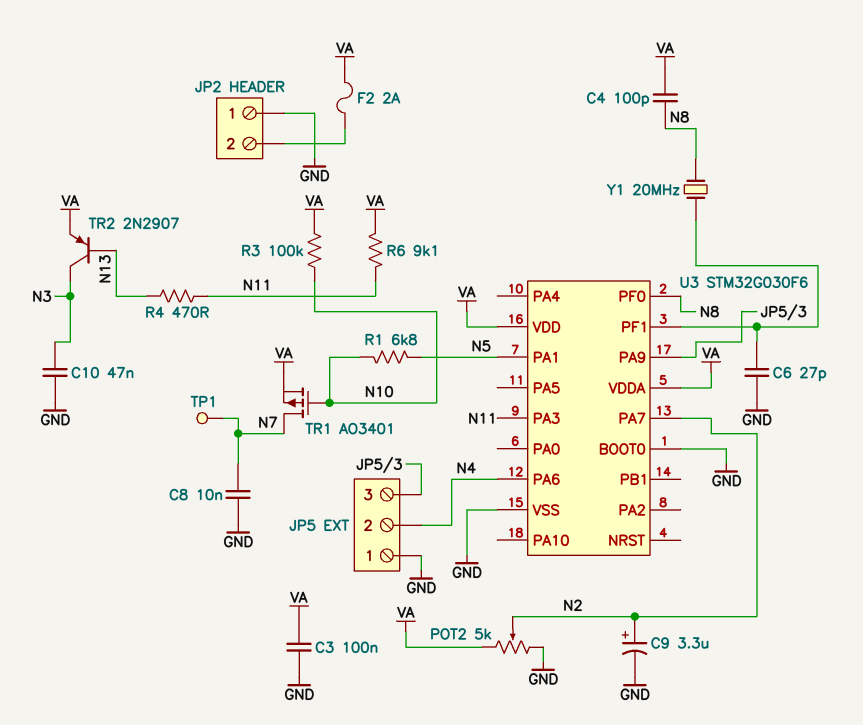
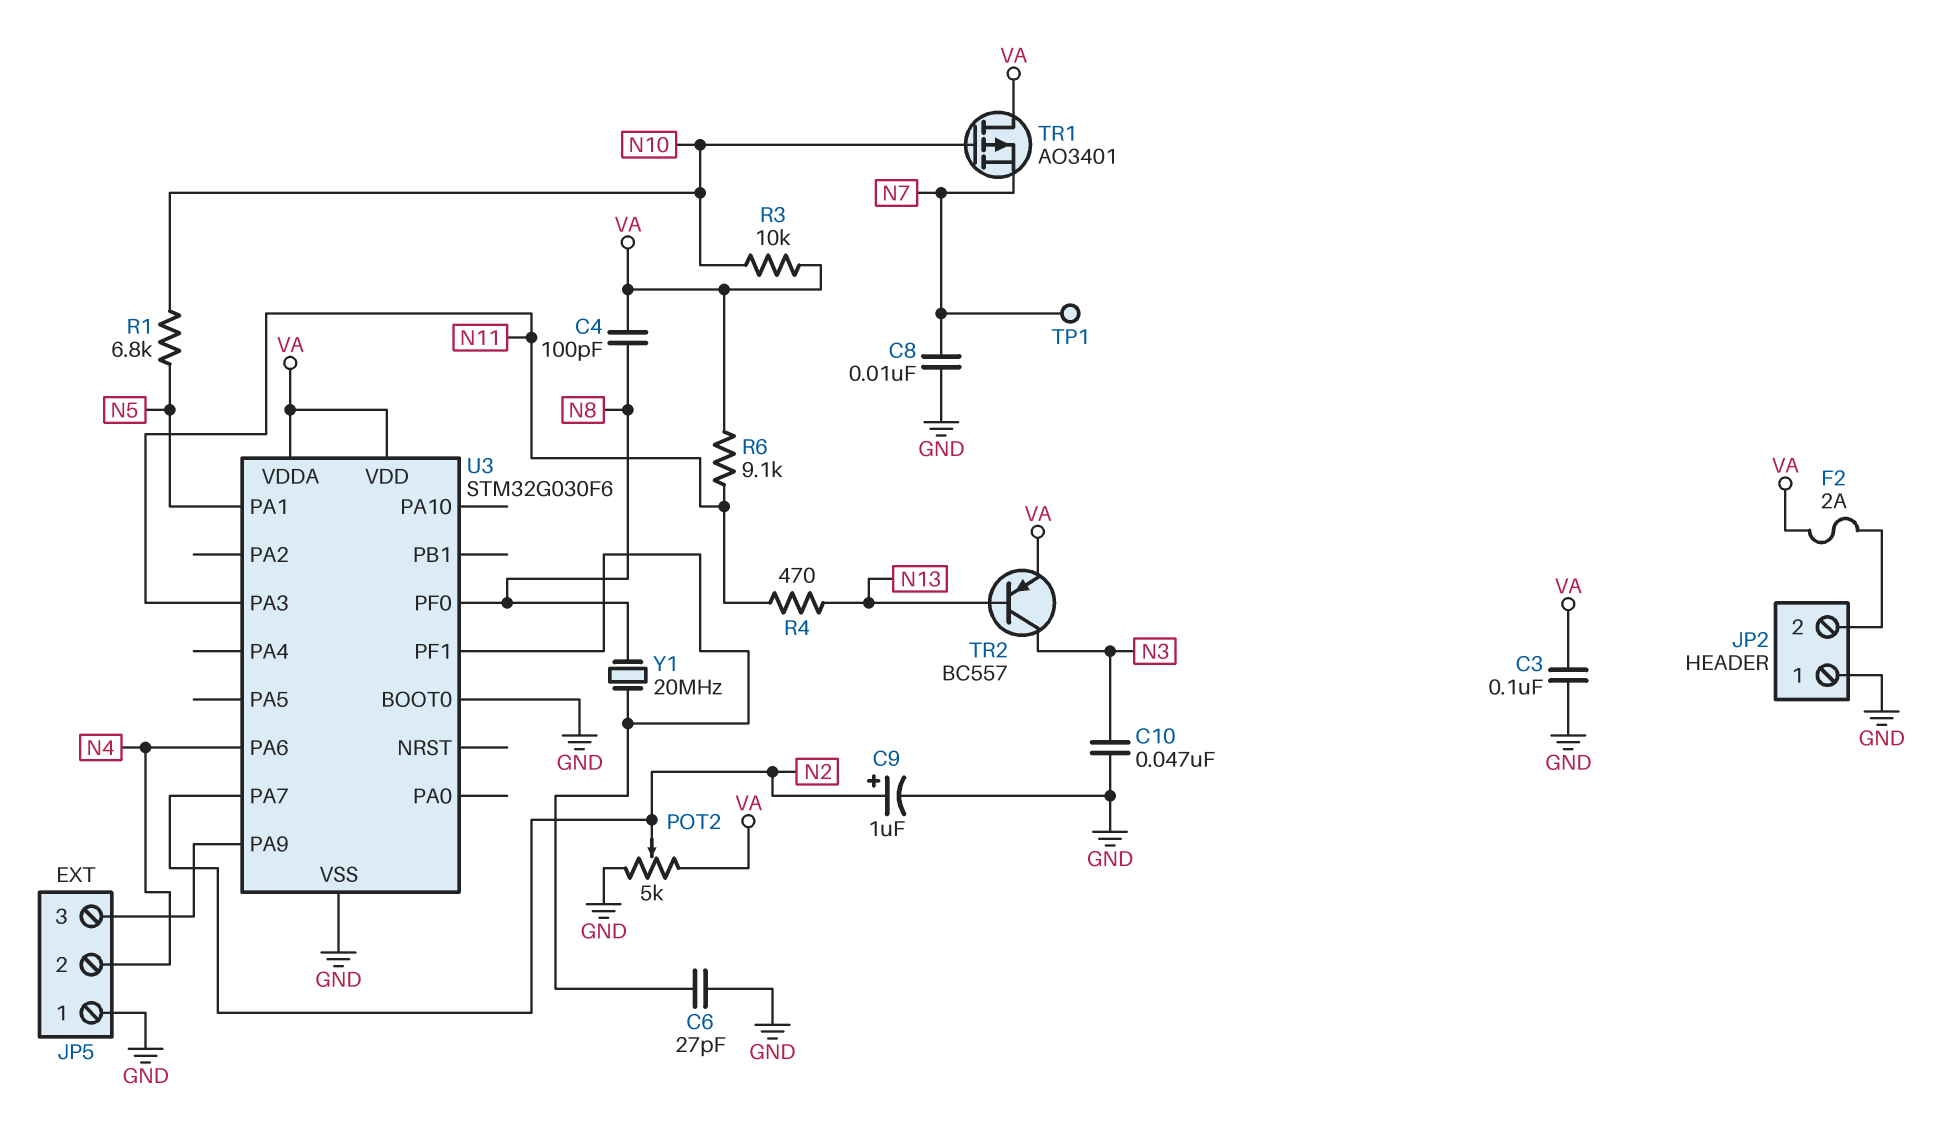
C9: 3.3uF (plus N2, minus GND) -> 1uF (plus N2, minus GND)
R3: 100k (N10, VA) -> 10k (N10, VA)
TR1: PMOS AO3401 (G N10, D N7, S VA) -> PMOS AO3401 (G N10, D VA, S N7)
TR2: PNP 2N2907 (B N13, C N3, E VA) -> PNP BC557 (B N13, C N3, E VA)

